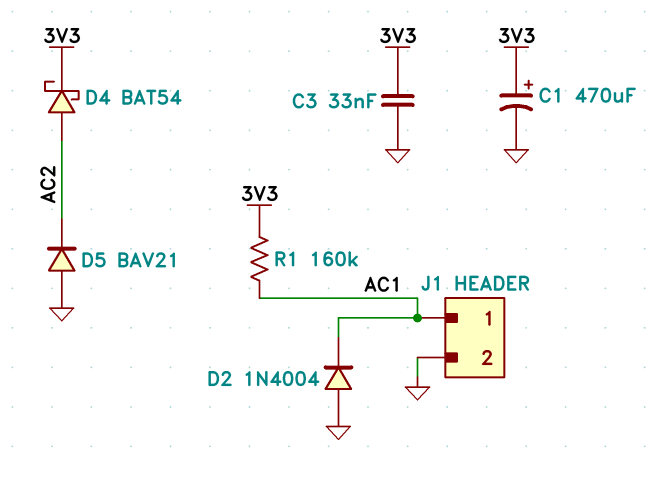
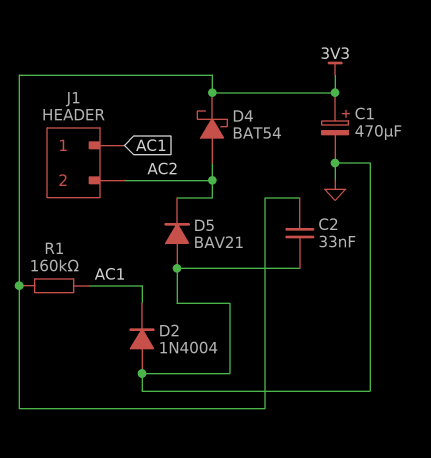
C2: none -> 33nF (3V3, GND)
C3: 33nF (3V3, GND) -> none
J1 pin 2: GND -> AC2

